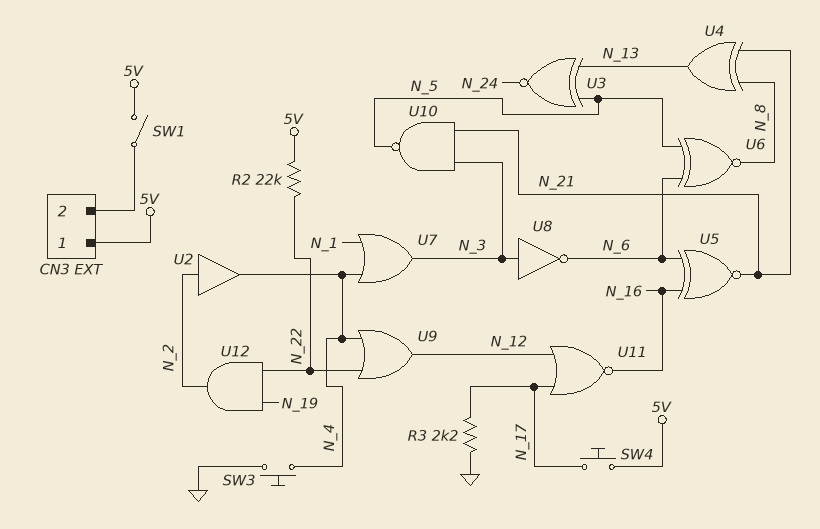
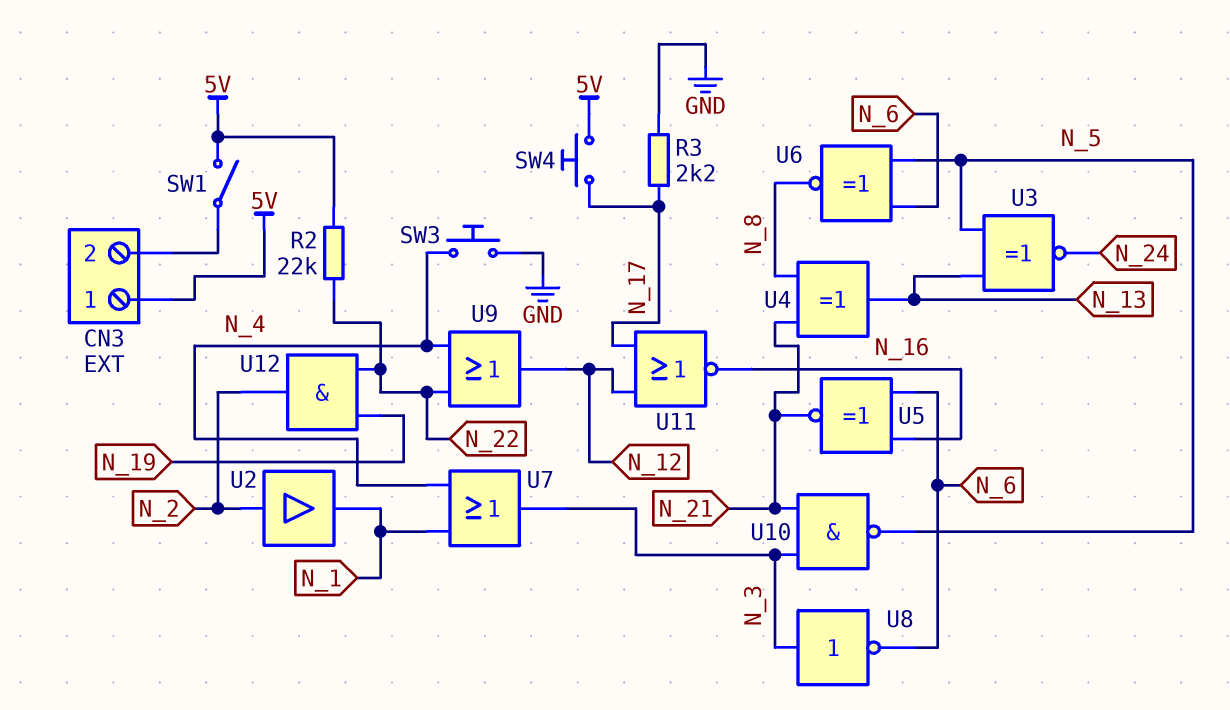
U2: buffer (in N_2, out N_4) -> buffer (in N_2, out N_1)

